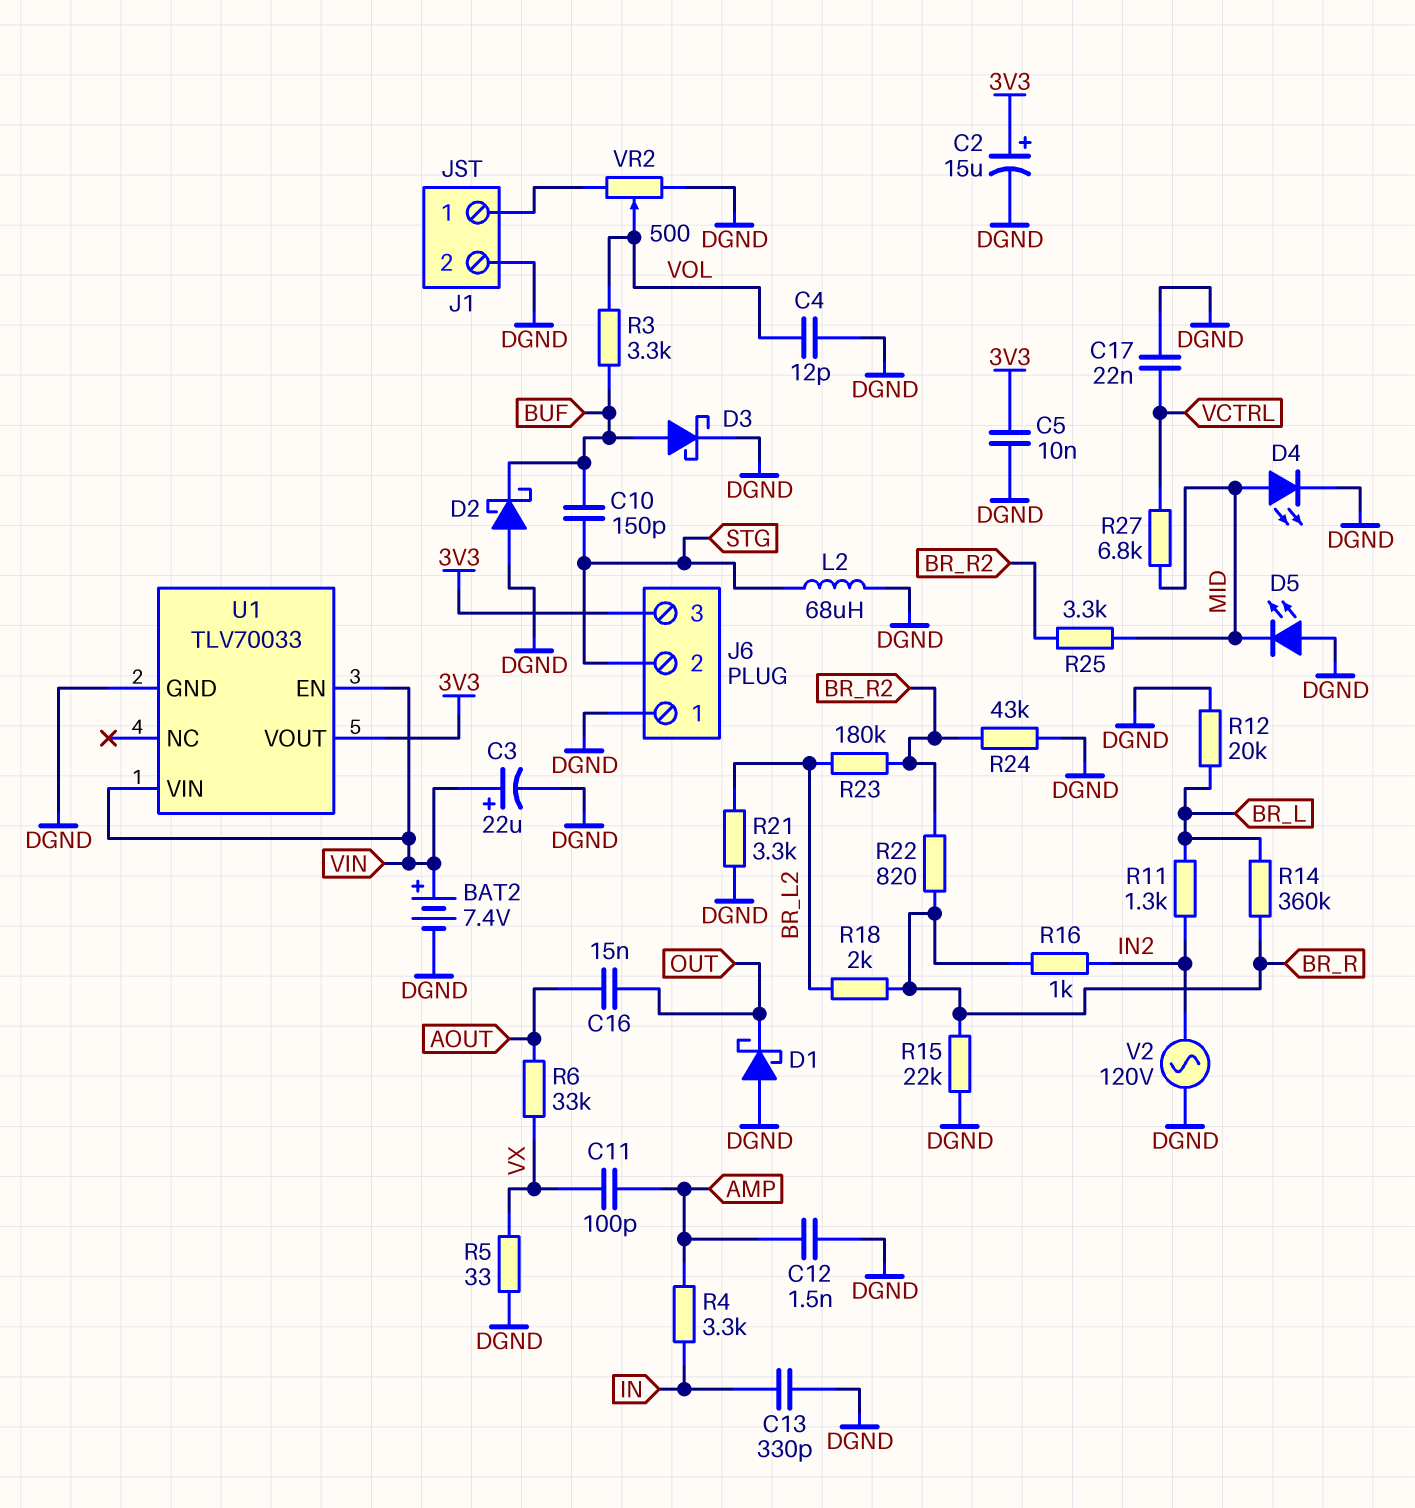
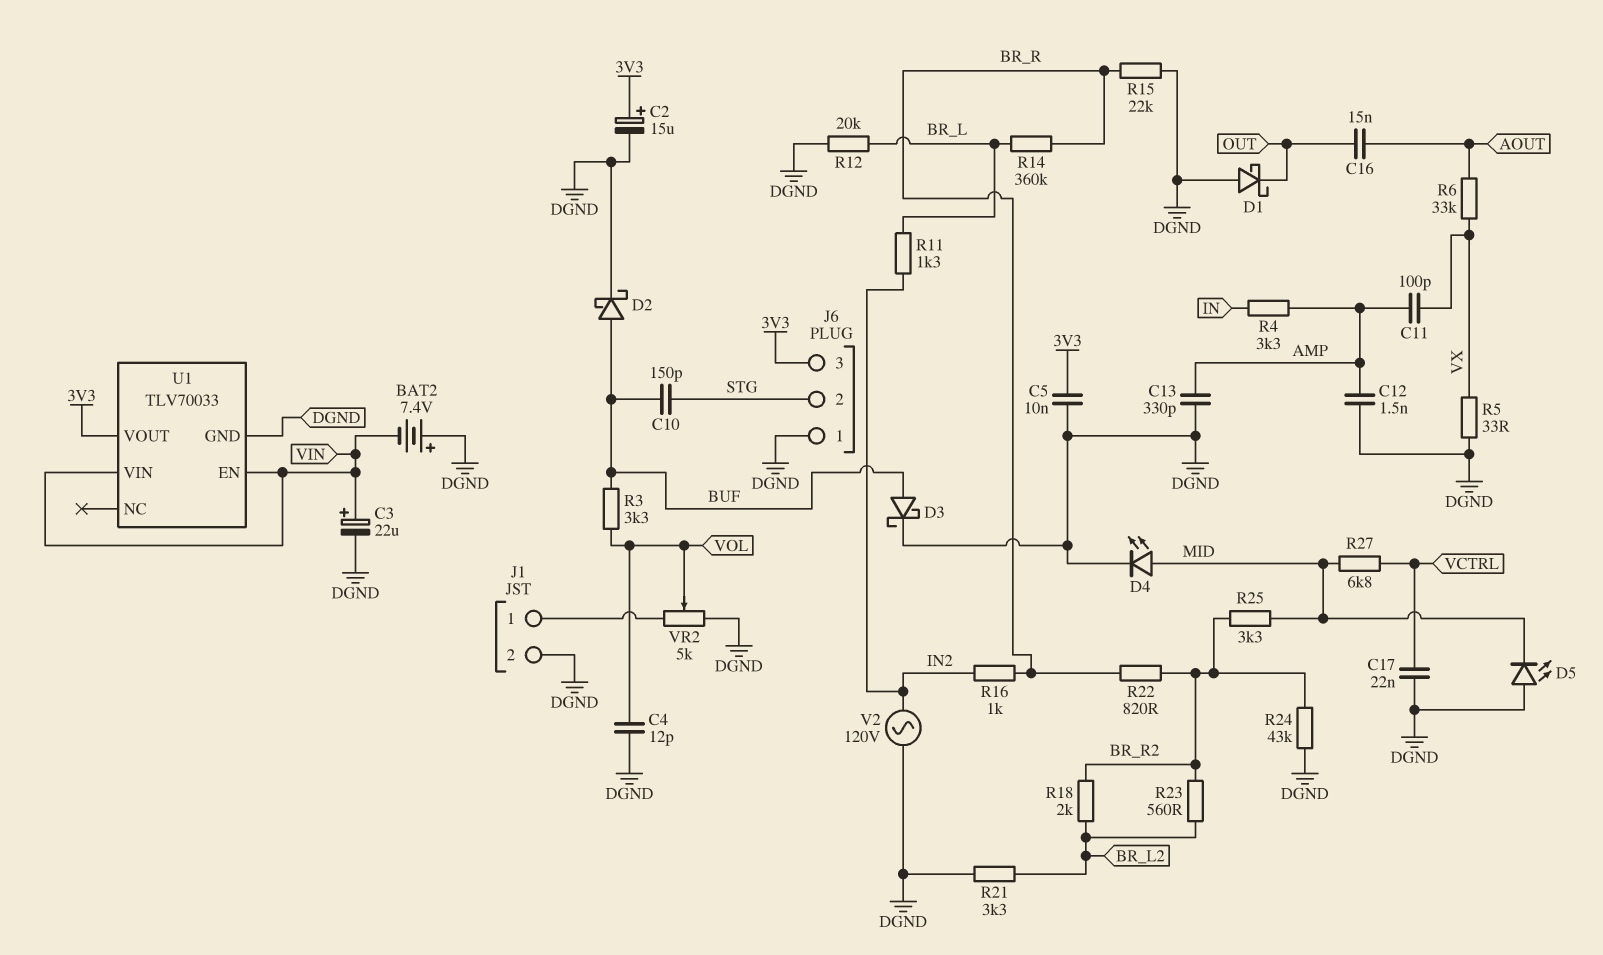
BAT2: 7.4V (plus VIN, minus DGND) -> 7.4V (plus DGND, minus VIN)
C13: 330pF (DGND, IN) -> 330pF (AMP, DGND)
D2: schottky (A DGND, K BUF) -> schottky (A BUF, K DGND)
L2: 68uH (DGND, STG) -> none
R18: 2k (BR_L2, BR_R) -> 2k (BR_L2, BR_R2)
R23: 180k (BR_L2, BR_R2) -> 560 (BR_L2, BR_R2)
VR2: 500 (DGND, J1/1, wiper VOL) -> 5k (DGND, J1/1, wiper VOL)

